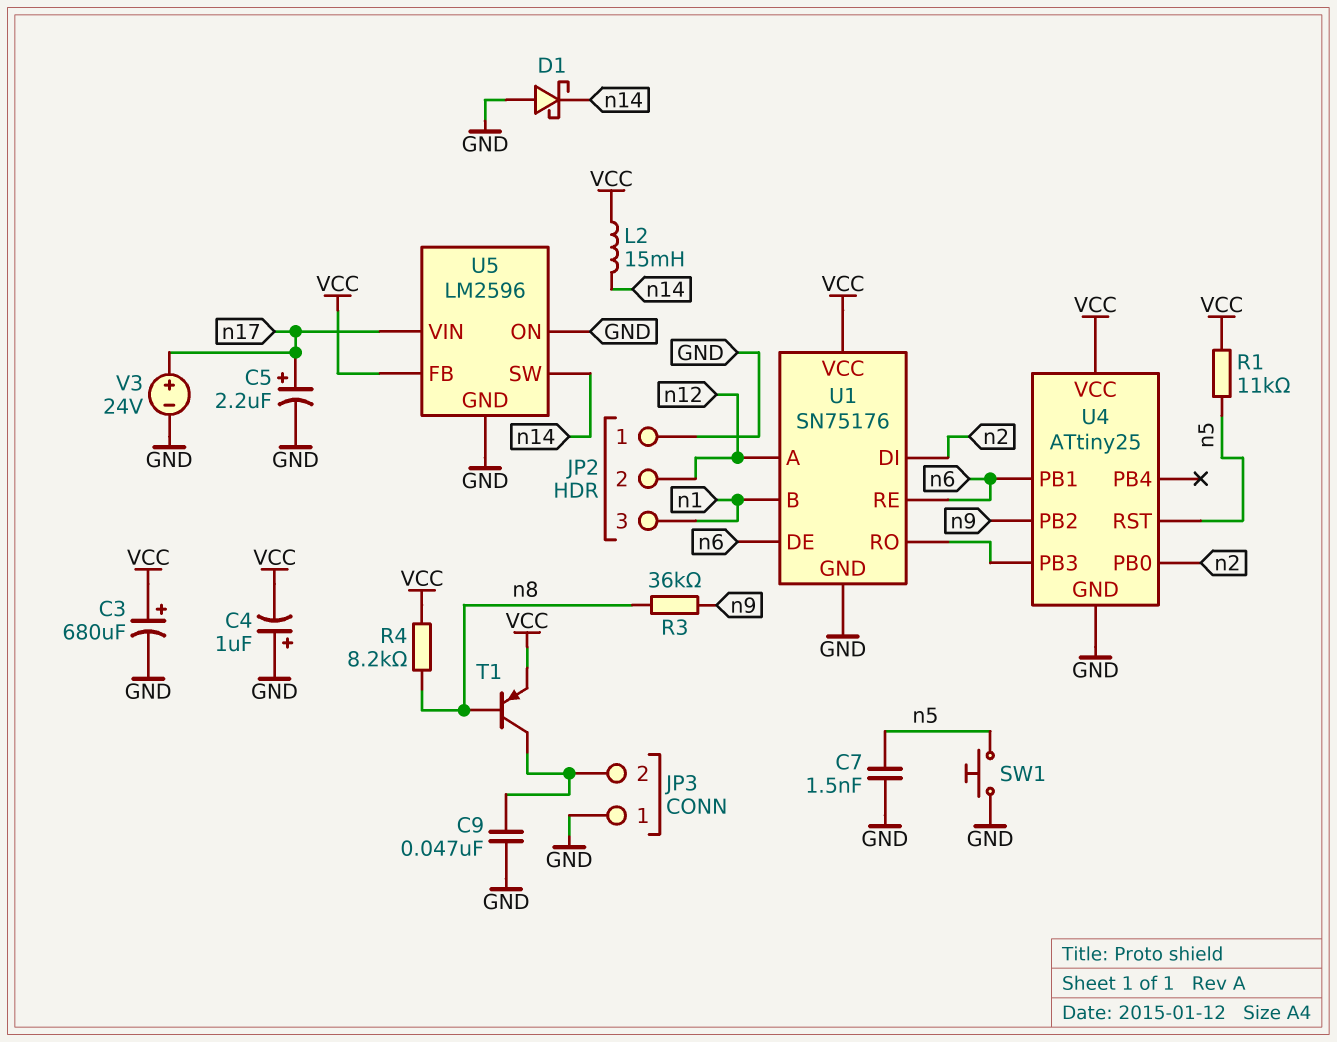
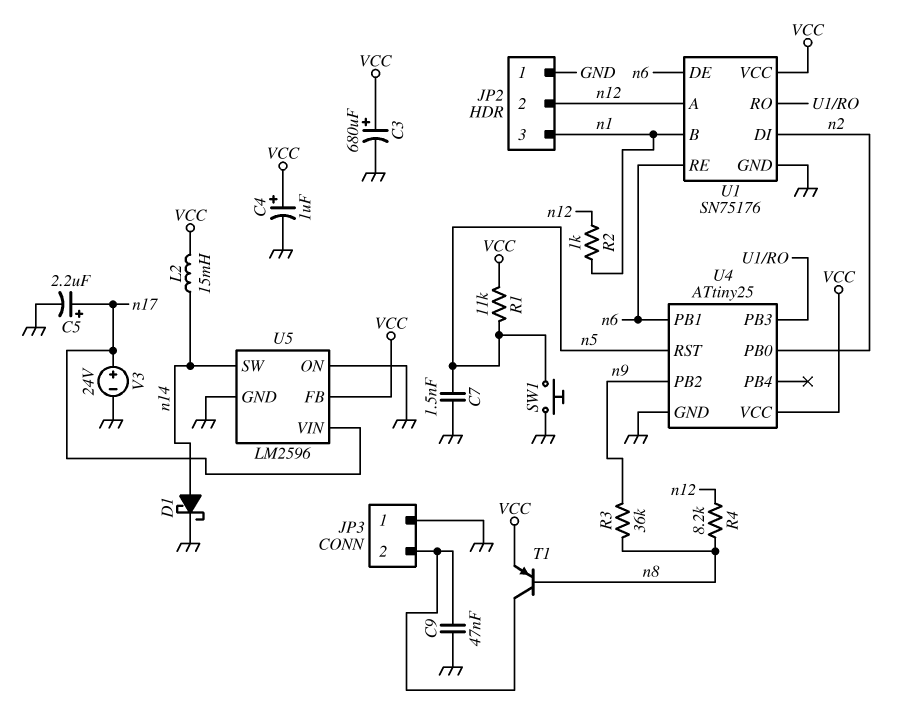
C4: 1uF (plus GND, minus VCC) -> 1uF (plus VCC, minus GND)
D1: schottky (A GND, K n14) -> schottky (A n14, K GND)
R2: none -> 1k (n1, n12)
R4: 8.2k (VCC, n8) -> 8.2k (n8, n12)

